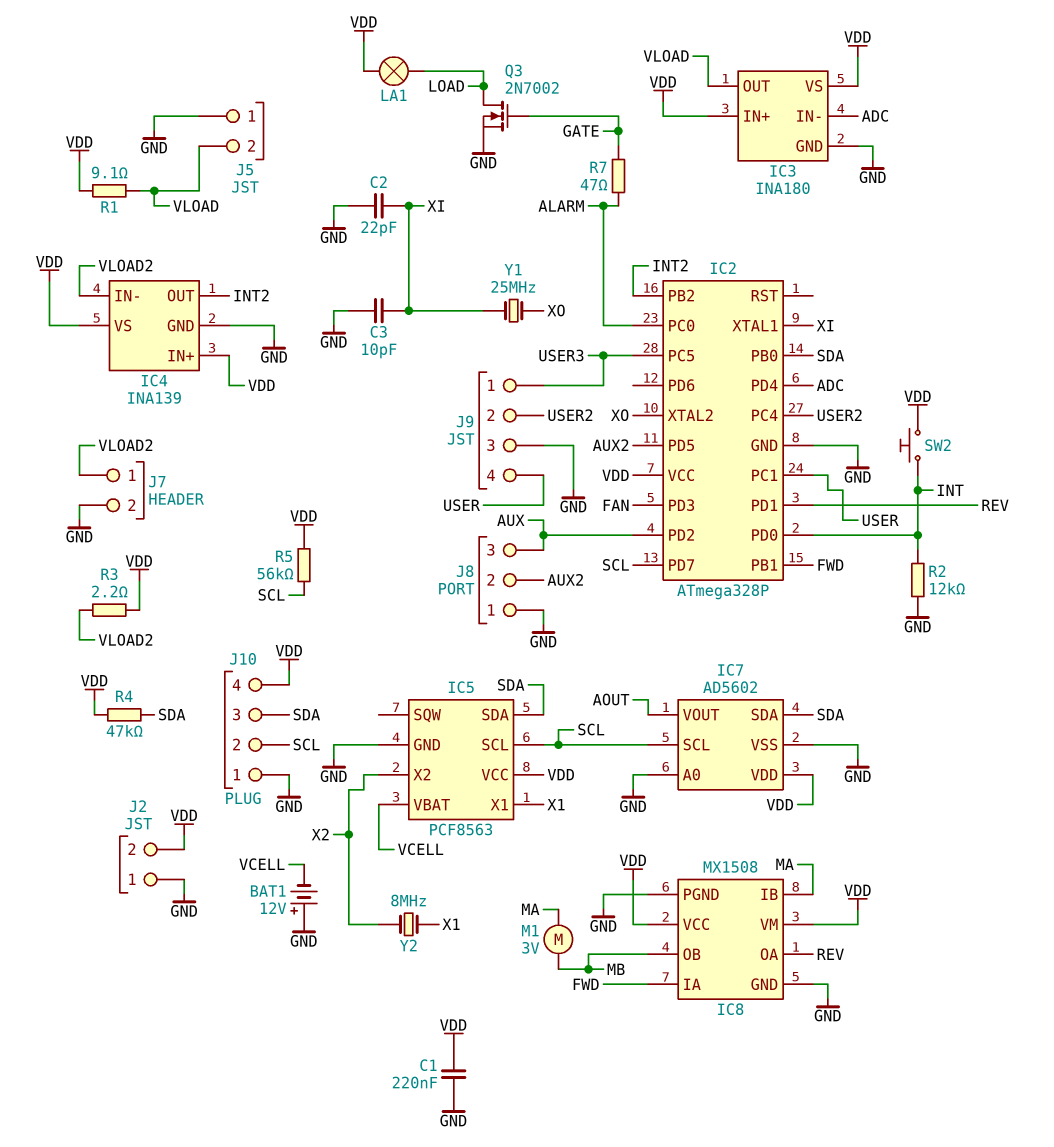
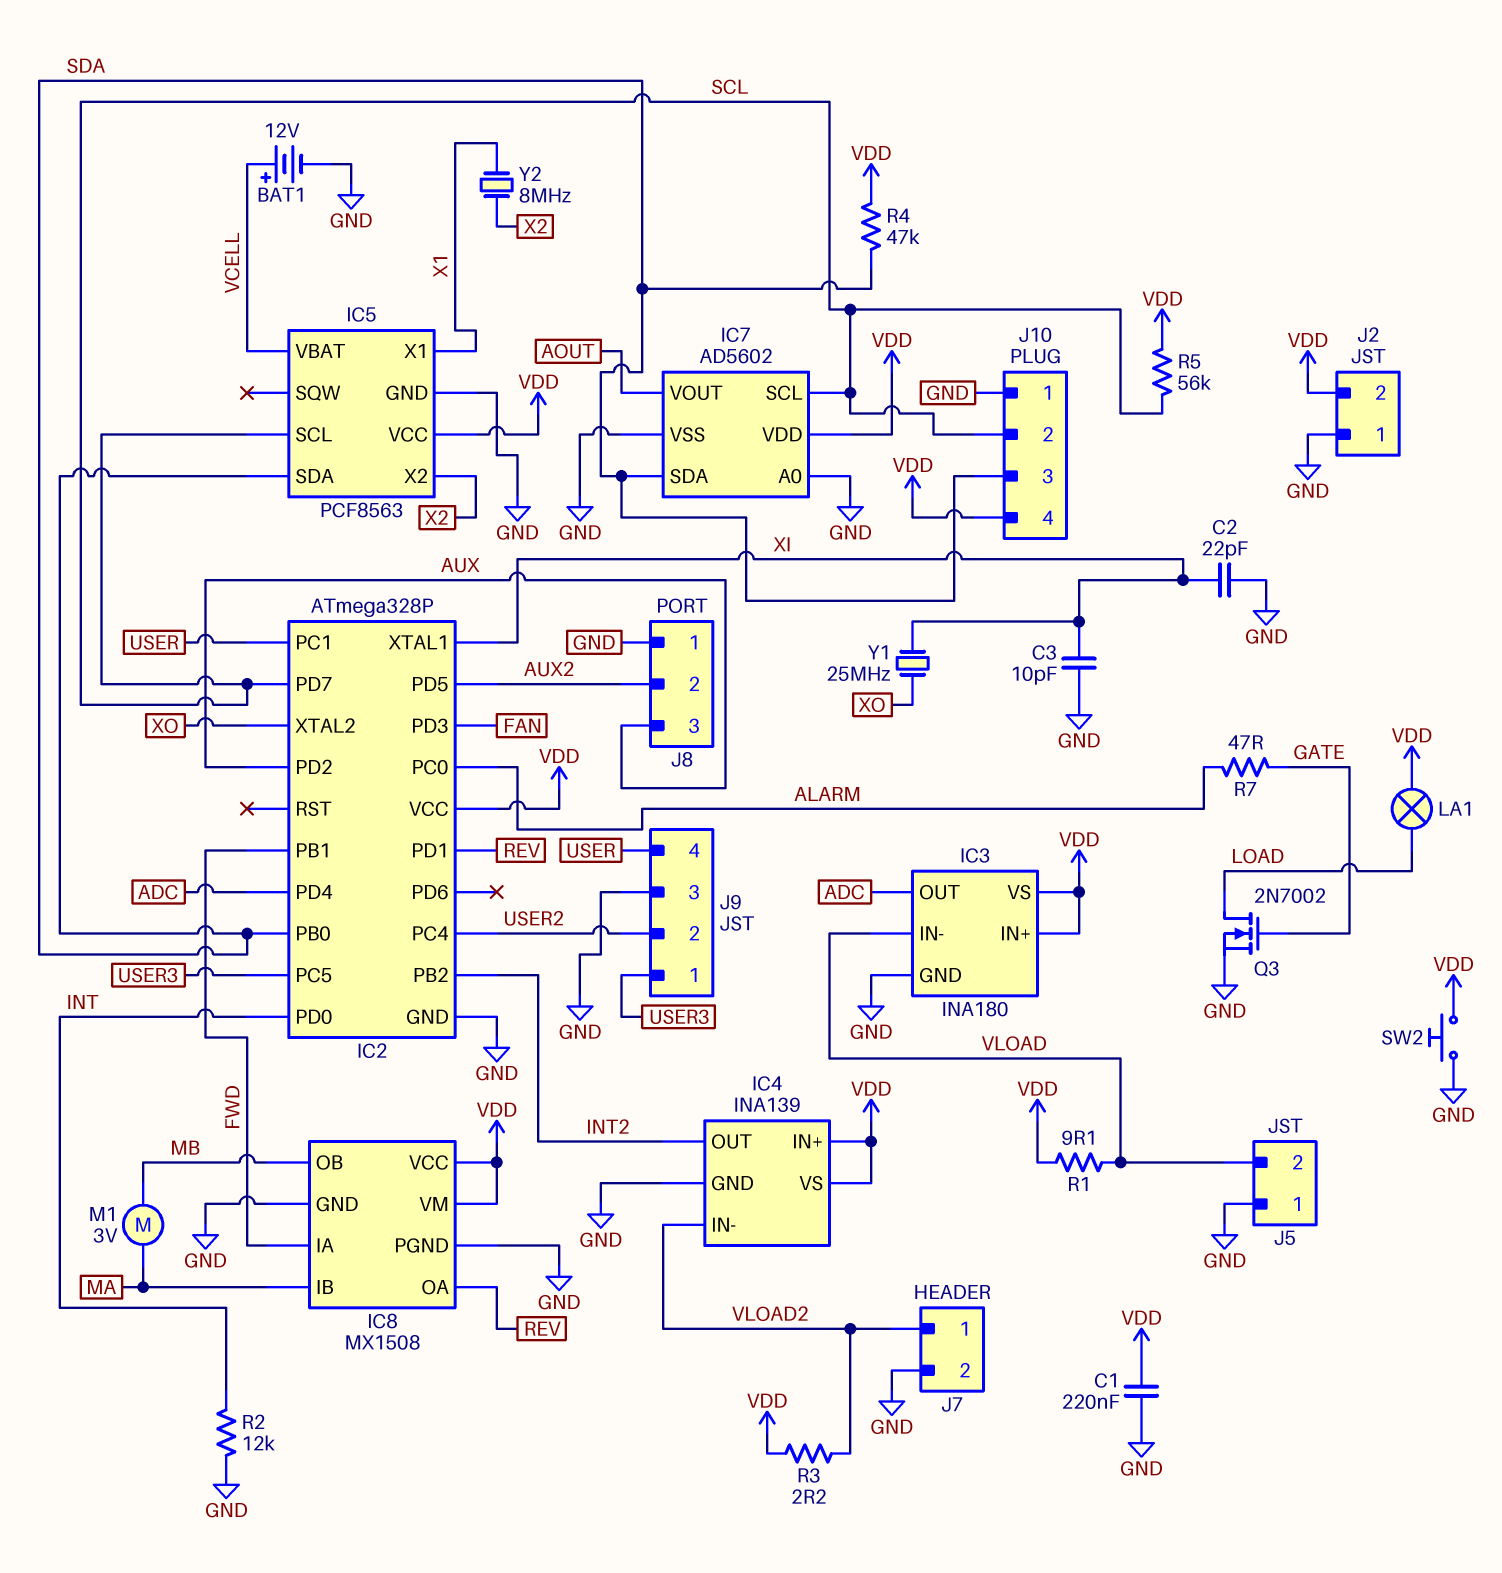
BAT1: 12V (plus GND, minus VCELL) -> 12V (plus VCELL, minus GND)
IC3 pin IN-: ADC -> VLOAD
IC3 pin OUT: VLOAD -> ADC
SW2: button (INT, VDD) -> button (GND, VDD)

